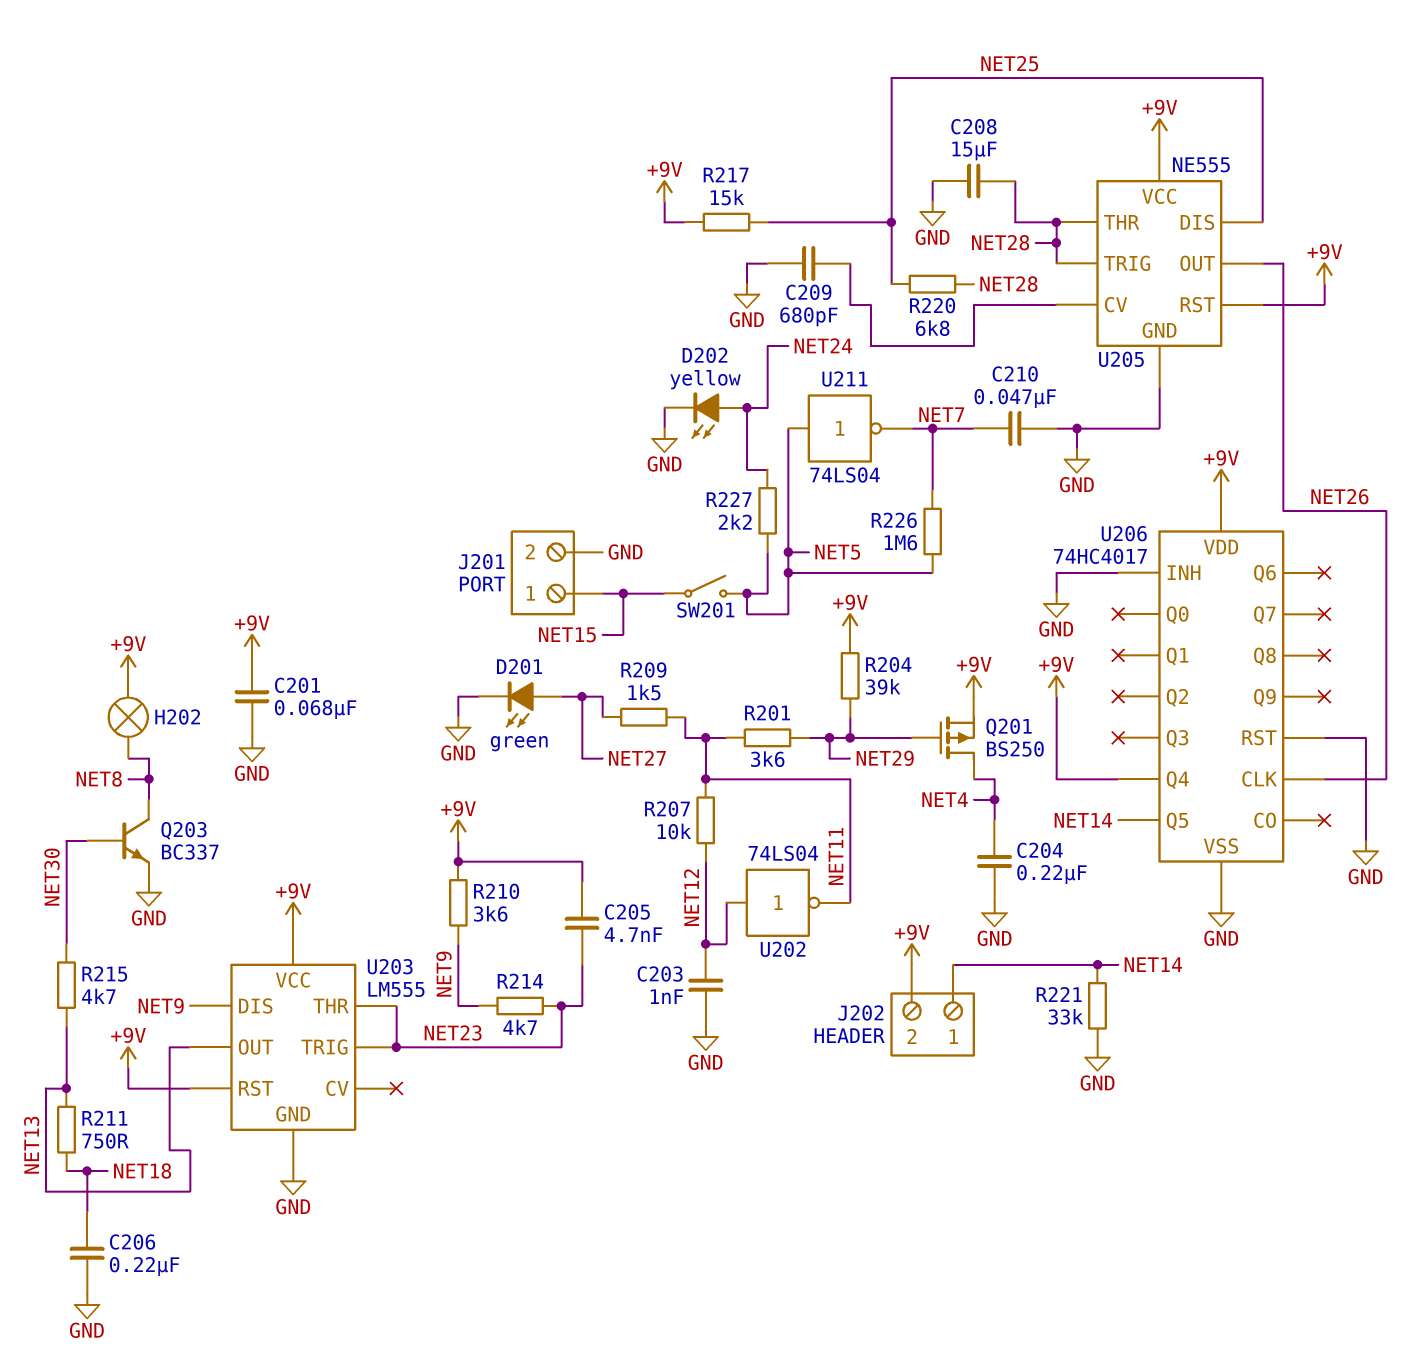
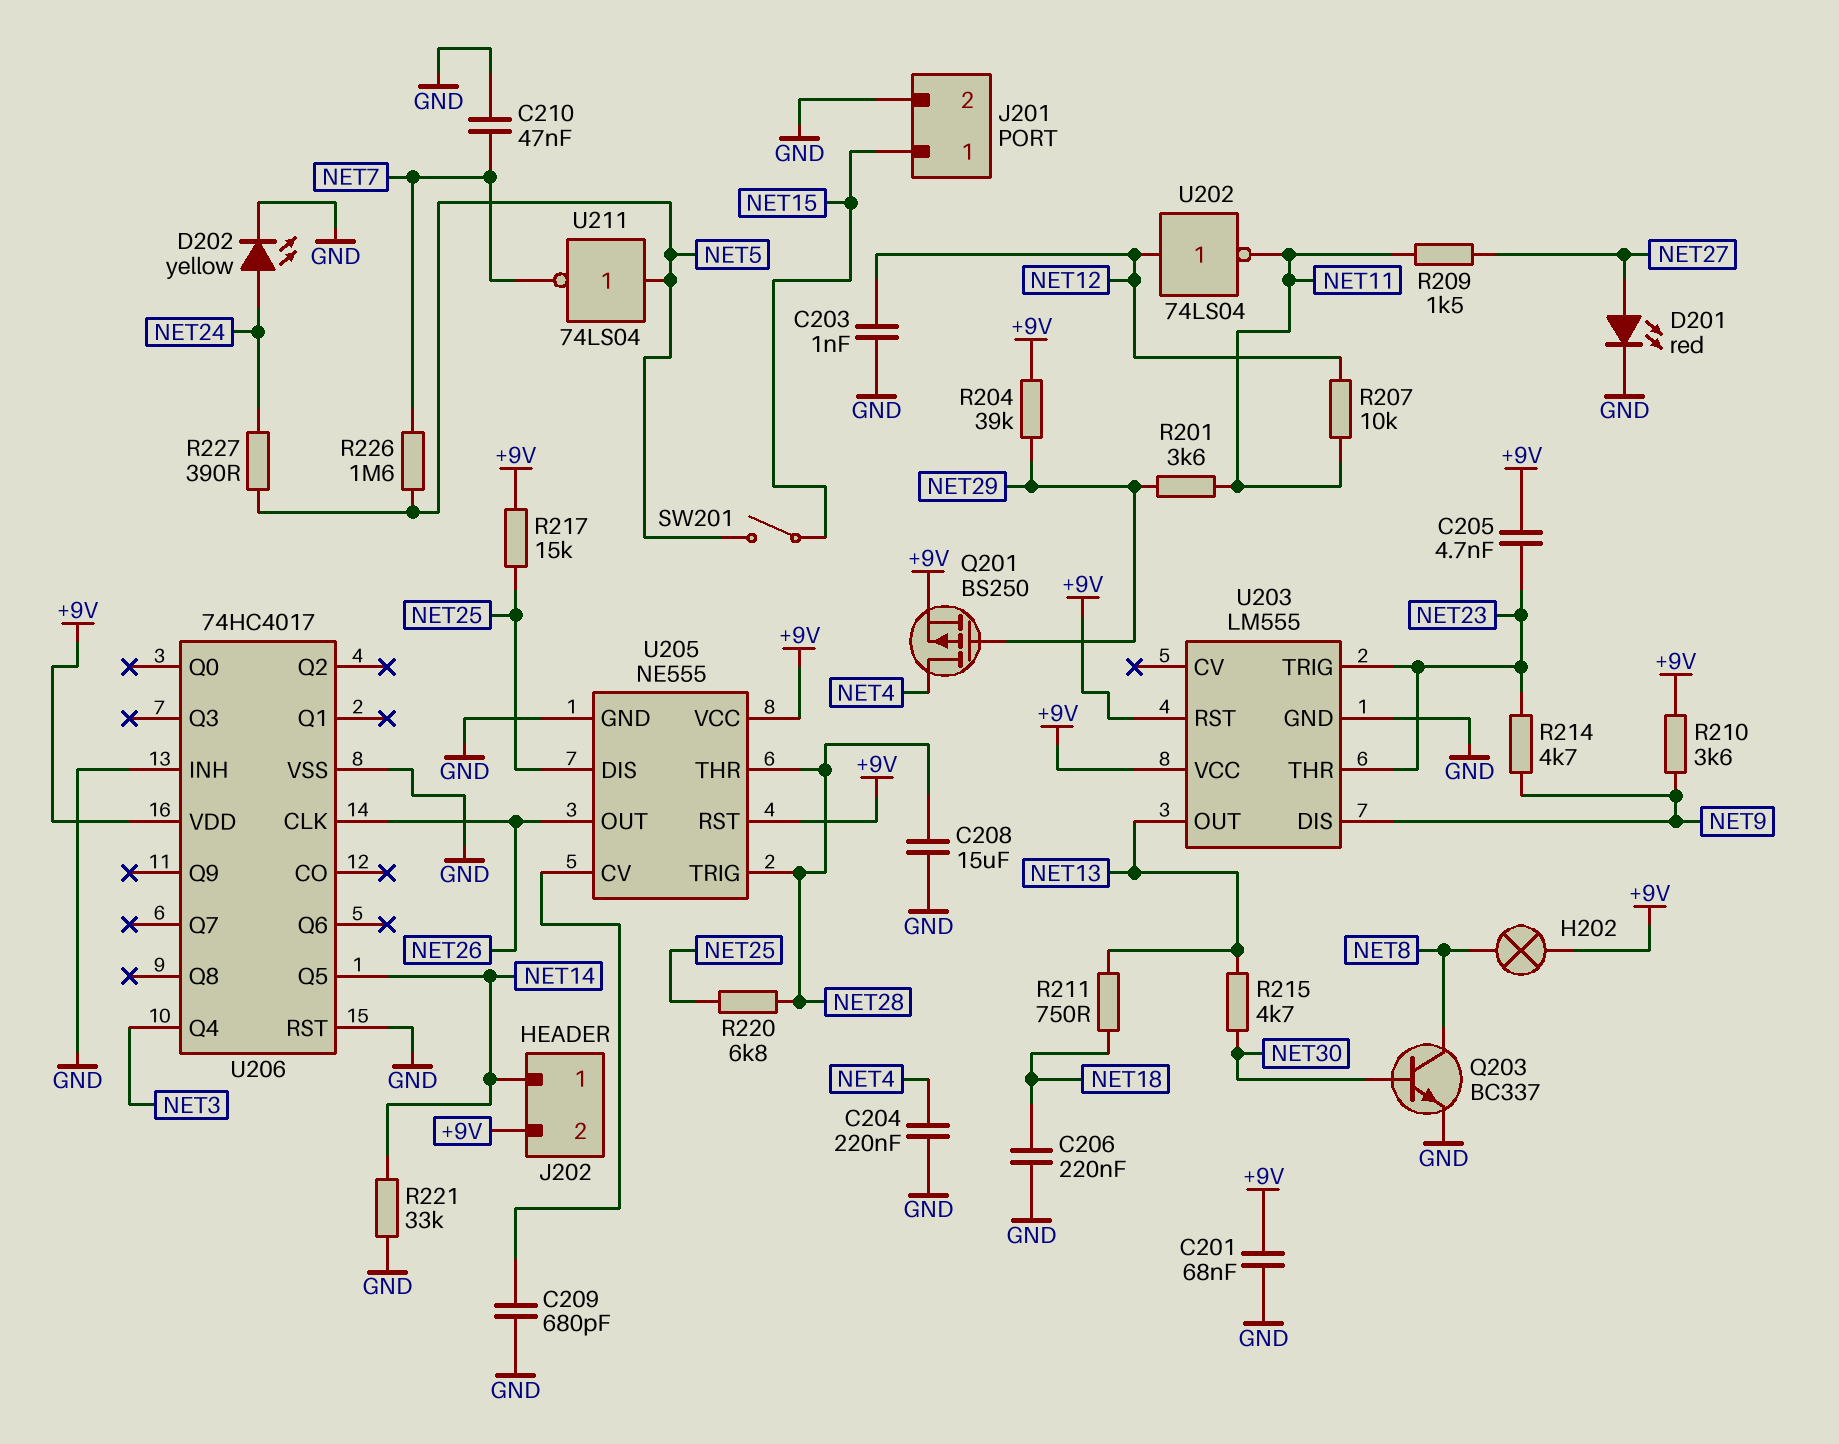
D201: LED green (A NET27, K GND) -> LED red (A NET27, K GND)
R227: 2.2k (NET5, NET24) -> 390 (NET5, NET24)
U206 pin Q4: +9V -> NET3

